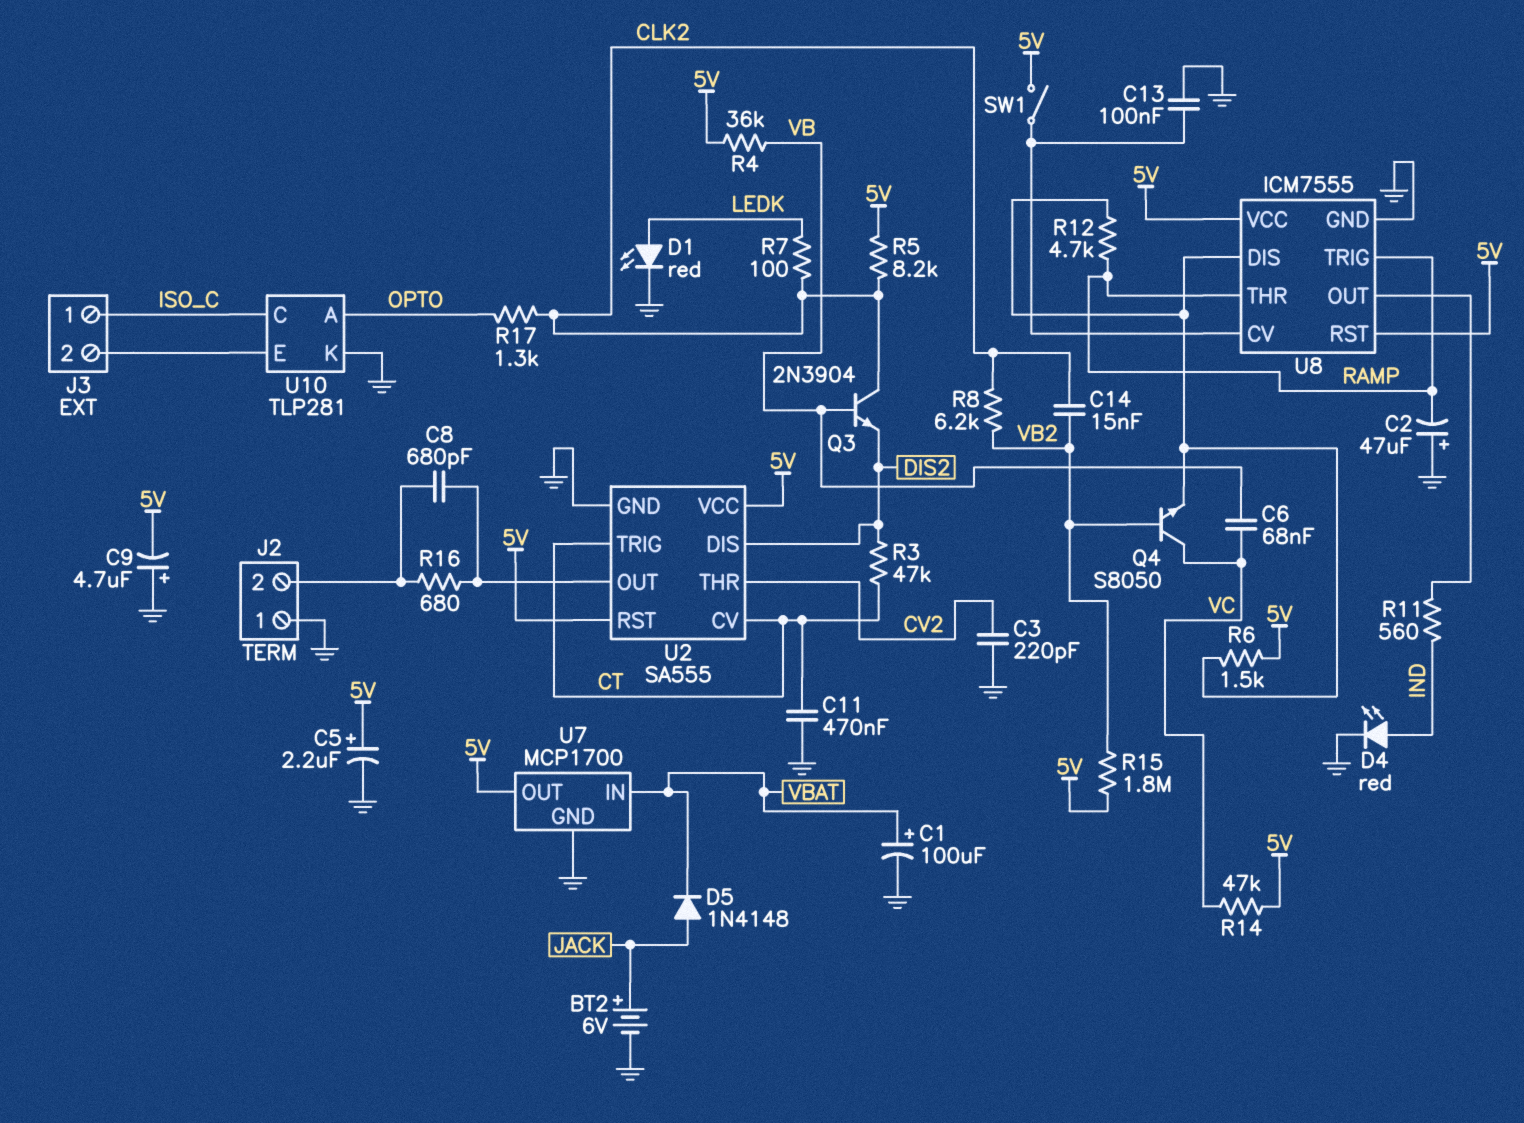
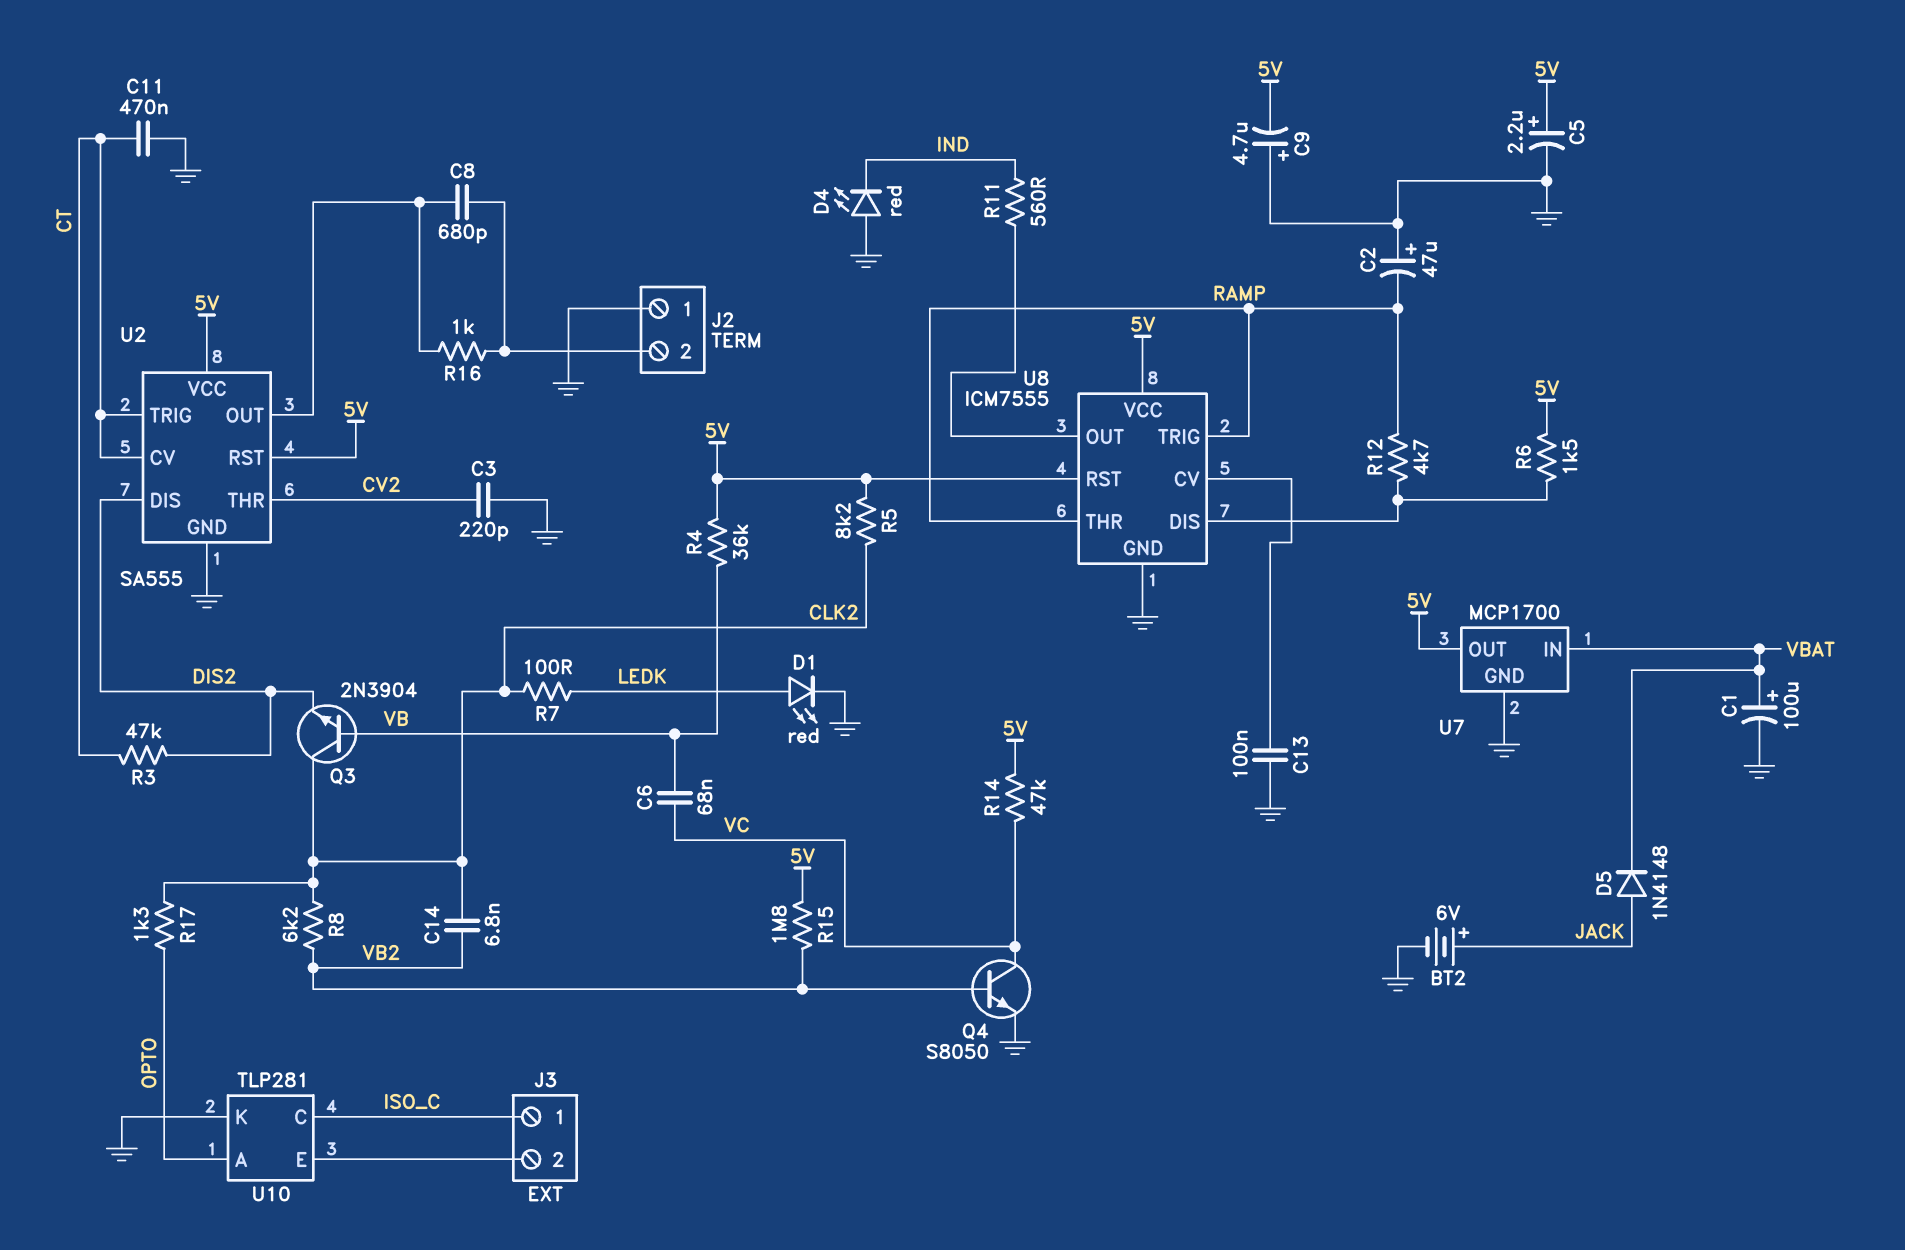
C14: 15nF (CLK2, VB2) -> 6.8nF (CLK2, VB2)
D4: LED red (A IND, K GND) -> LED red (A GND, K IND)
Q4: NPN S8050 (B VB2, C VC, E U8/DIS) -> NPN S8050 (B VB2, C VC, E GND)
R16: 680 (J2/2, U2/OUT) -> 1k (J2/2, U2/OUT)
SW1: switch (5V, U8/CV) -> none

